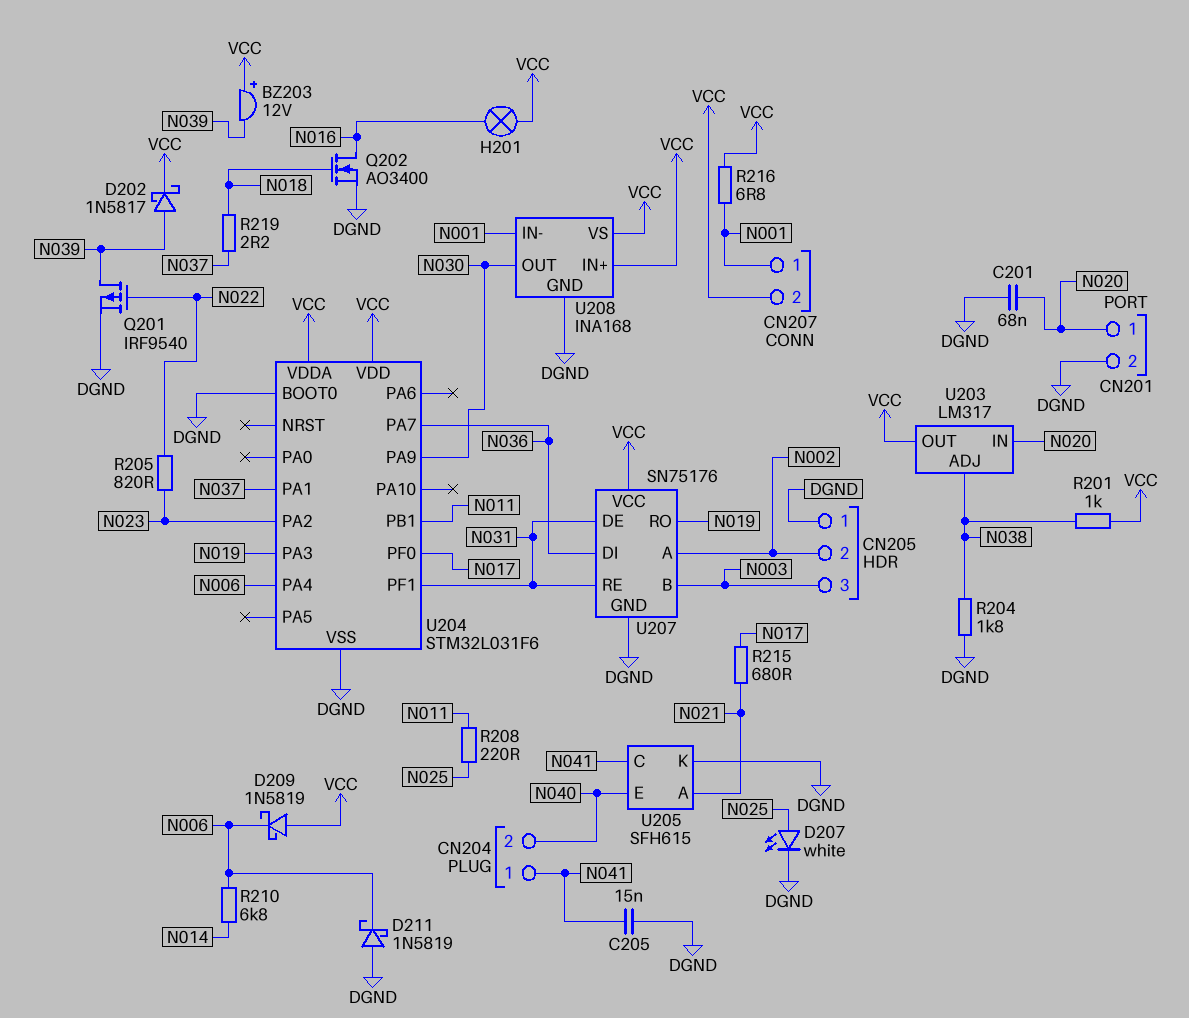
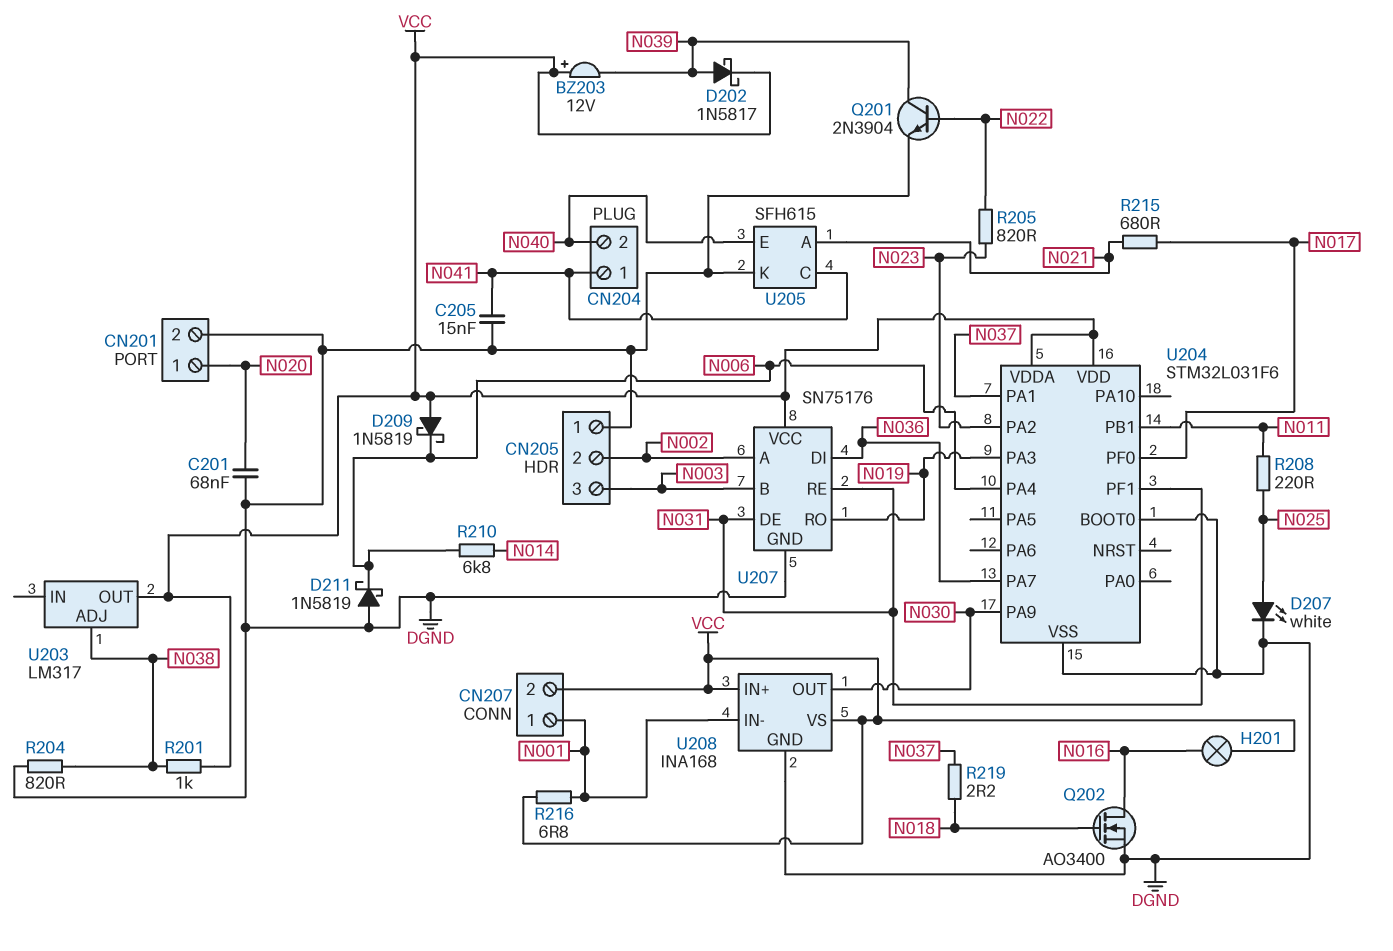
Q201: PMOS IRF9540 (G N022, D N039, S DGND) -> NPN 2N3904 (B N022, C N039, E DGND)
R204: 1.8k (DGND, N038) -> 820 (DGND, N038)
U203 pin IN: N020 -> none

